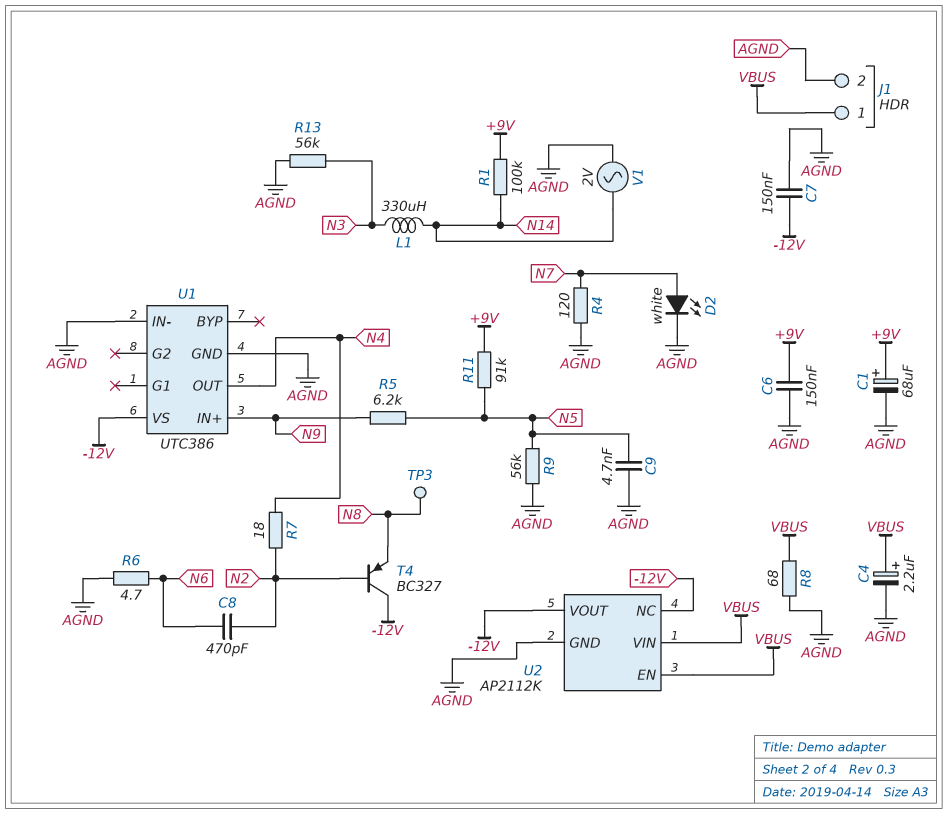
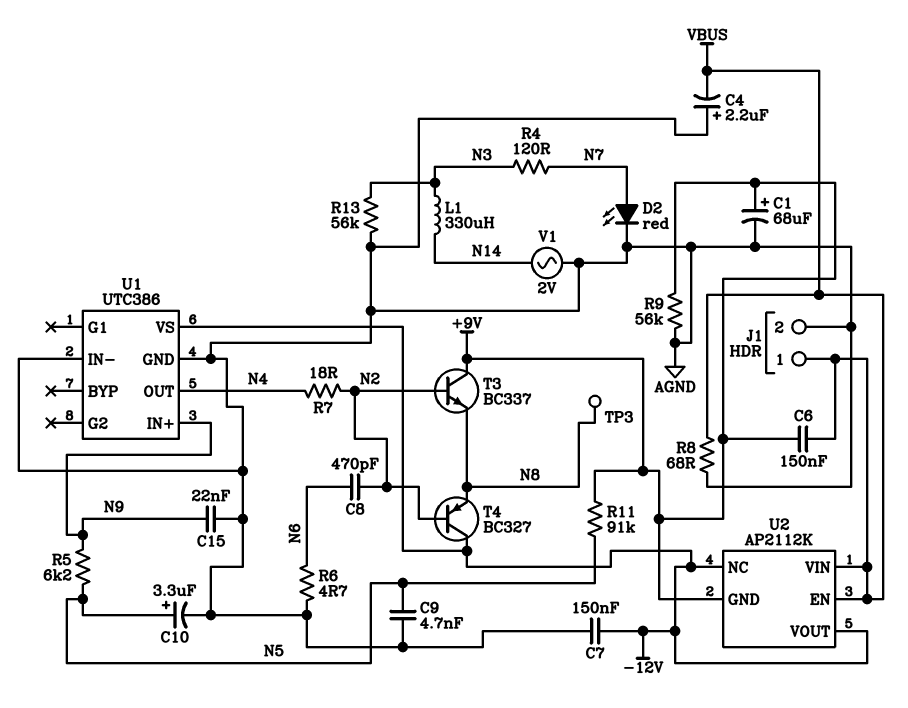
C4: 2.2uF (plus VBUS, minus AGND) -> 2.2uF (plus AGND, minus VBUS)
C6: 150nF (+9V, AGND) -> 150nF (+9V, VBUS)
C10: none -> 3.3uF (plus N5, minus AGND)
C15: none -> 22nF (AGND, N9)
D2: LED white (A N7, K AGND) -> LED red (A N7, K AGND)
R1: 100k (+9V, N14) -> none
R4: 120 (AGND, N7) -> 120 (N3, N7)
R9: 56k (AGND, N5) -> 56k (+9V, AGND)
T3: none -> NPN BC337 (B N2, C +9V, E N8)
U2 pin GND: AGND -> +9V

